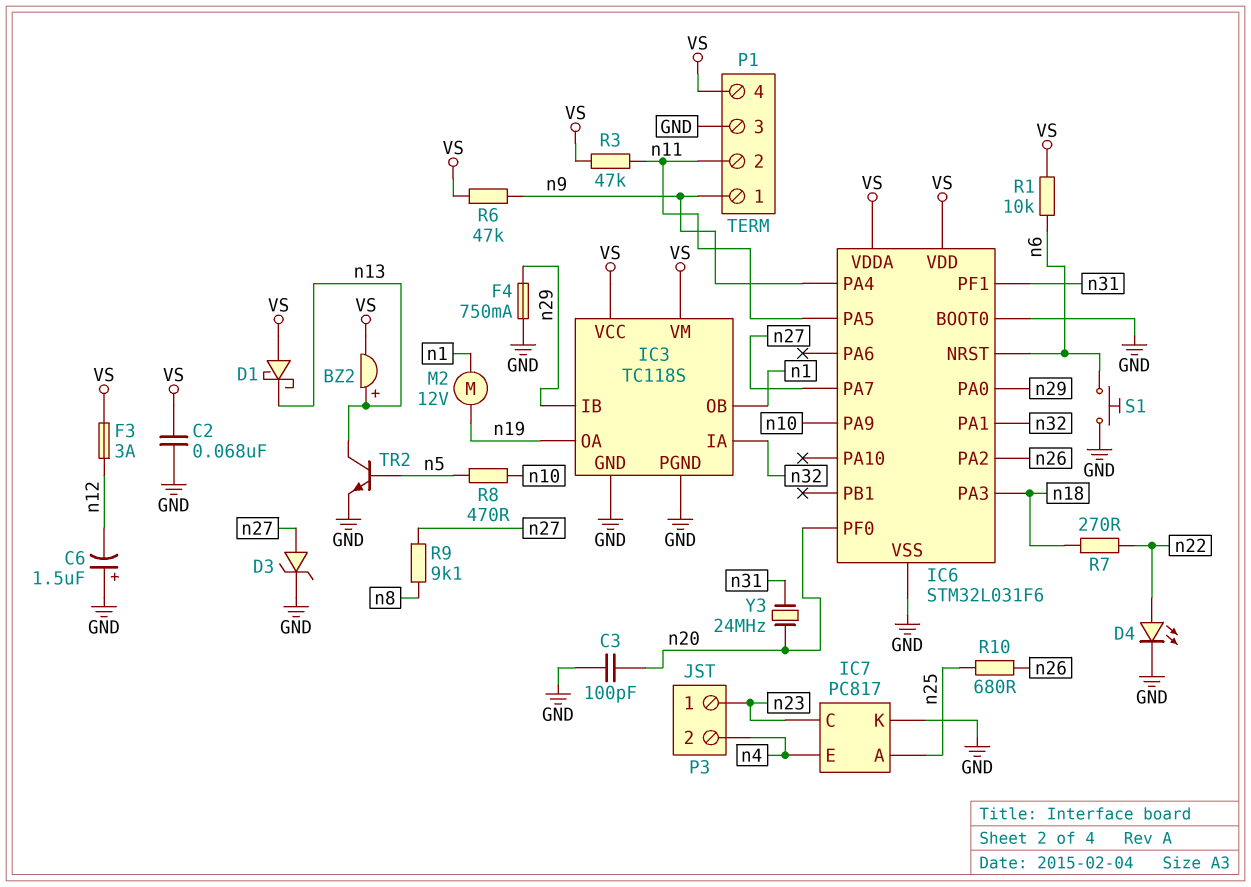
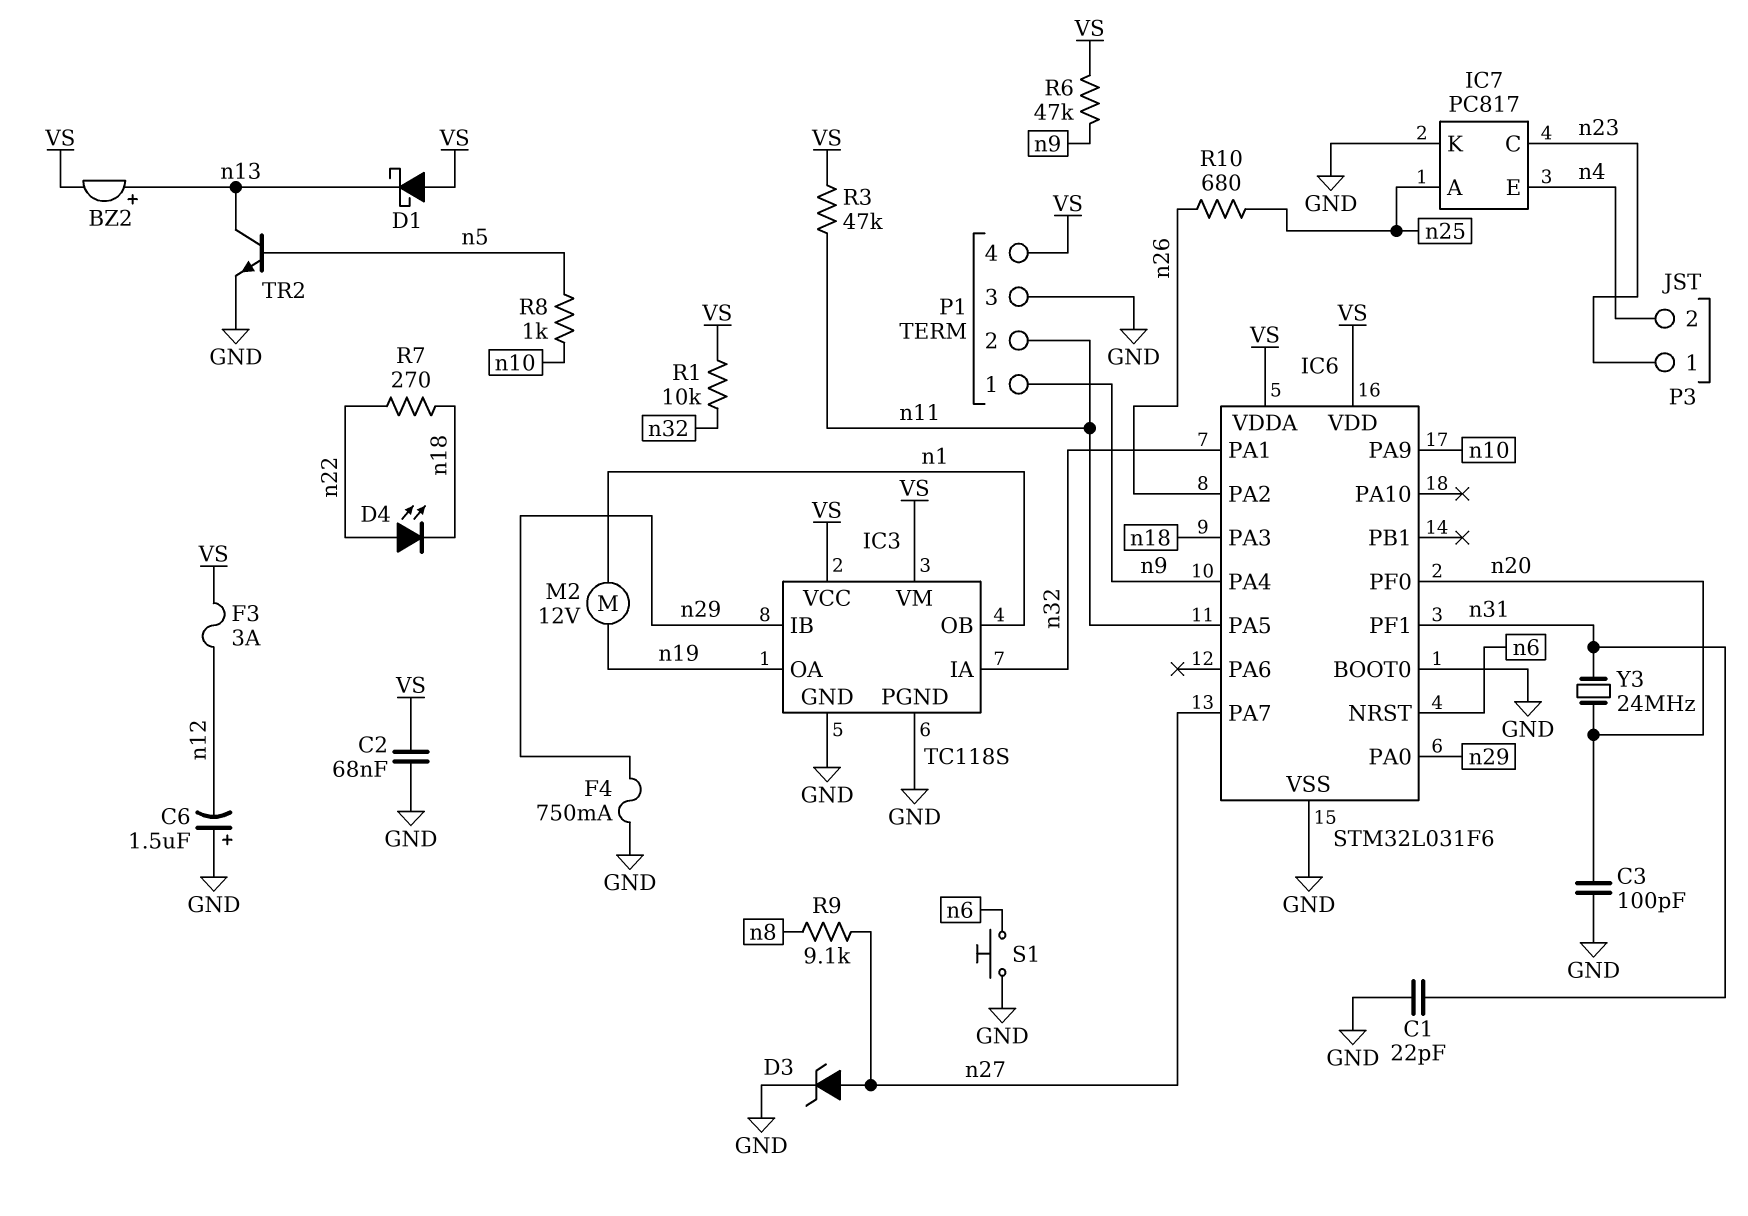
C1: none -> 22pF (GND, n31)
D4: LED (A n22, K GND) -> LED (A n22, K n18)
R1: 10k (VS, n6) -> 10k (VS, n32)
R8: 470 (n5, n10) -> 1k (n5, n10)

